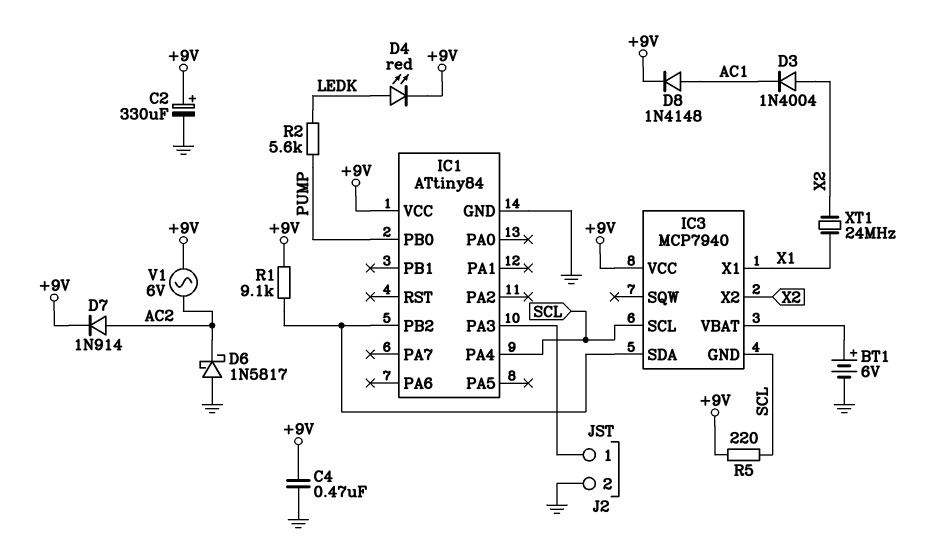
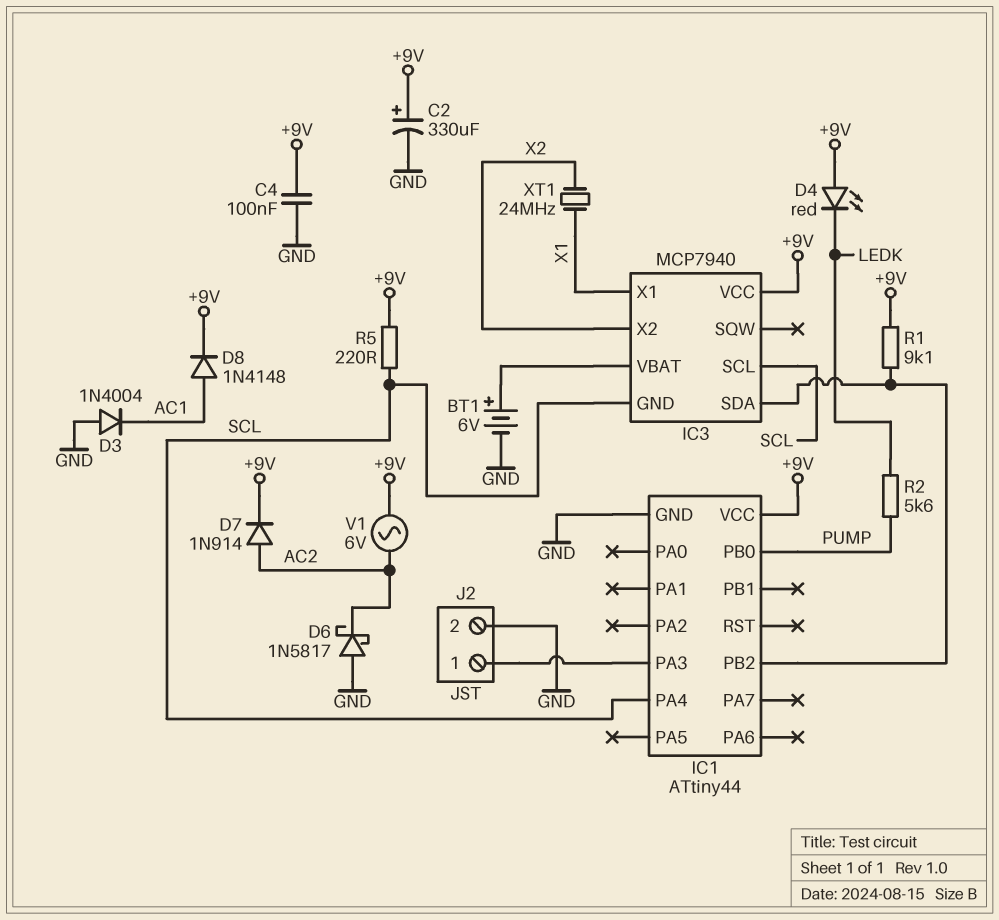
C4: 470nF (+9V, GND) -> 100nF (+9V, GND)
D3: diode 1N4004 (A X2, K AC1) -> diode 1N4004 (A GND, K AC1)
D4: LED red (A LEDK, K +9V) -> LED red (A +9V, K LEDK)
IC1: ATtiny84 -> ATtiny44

